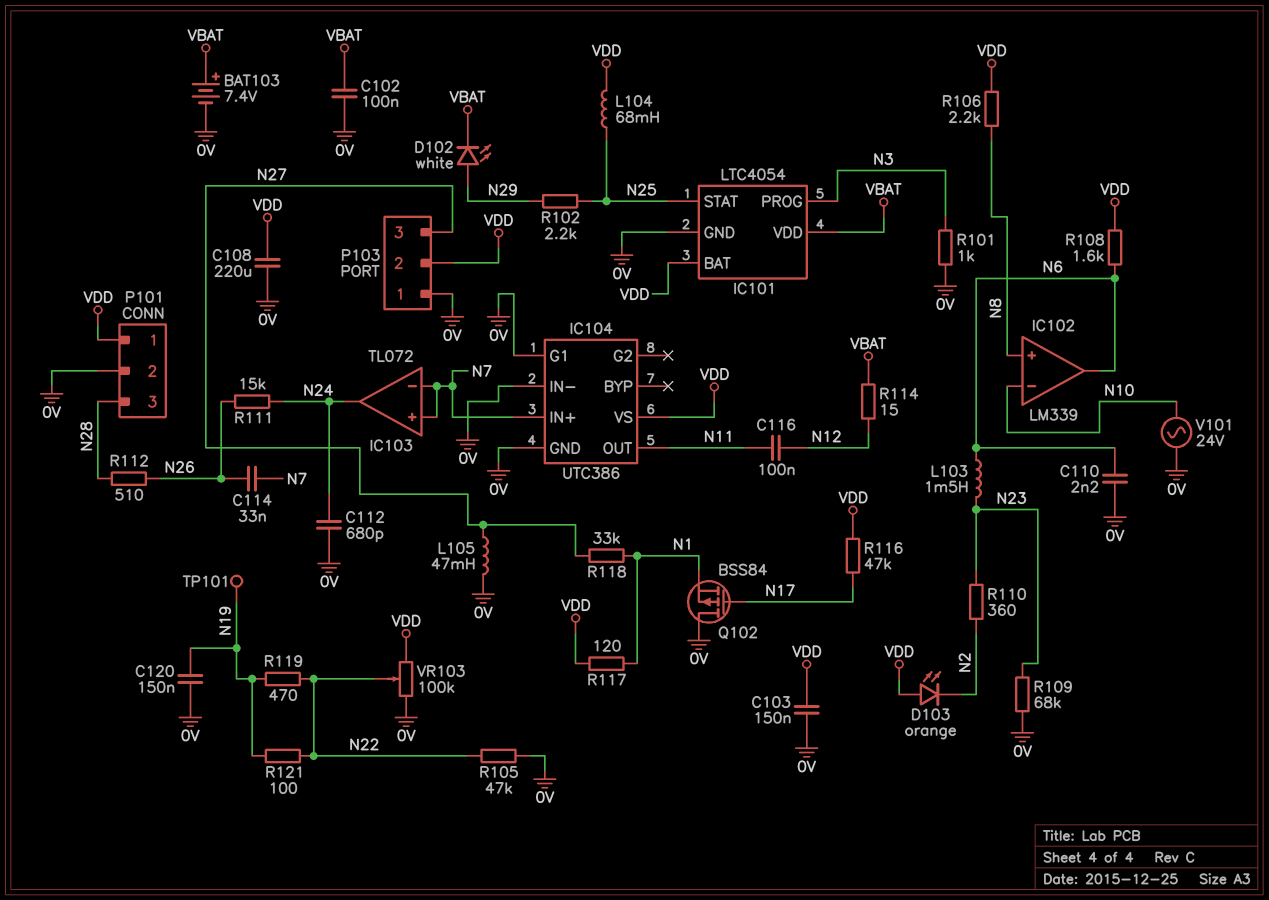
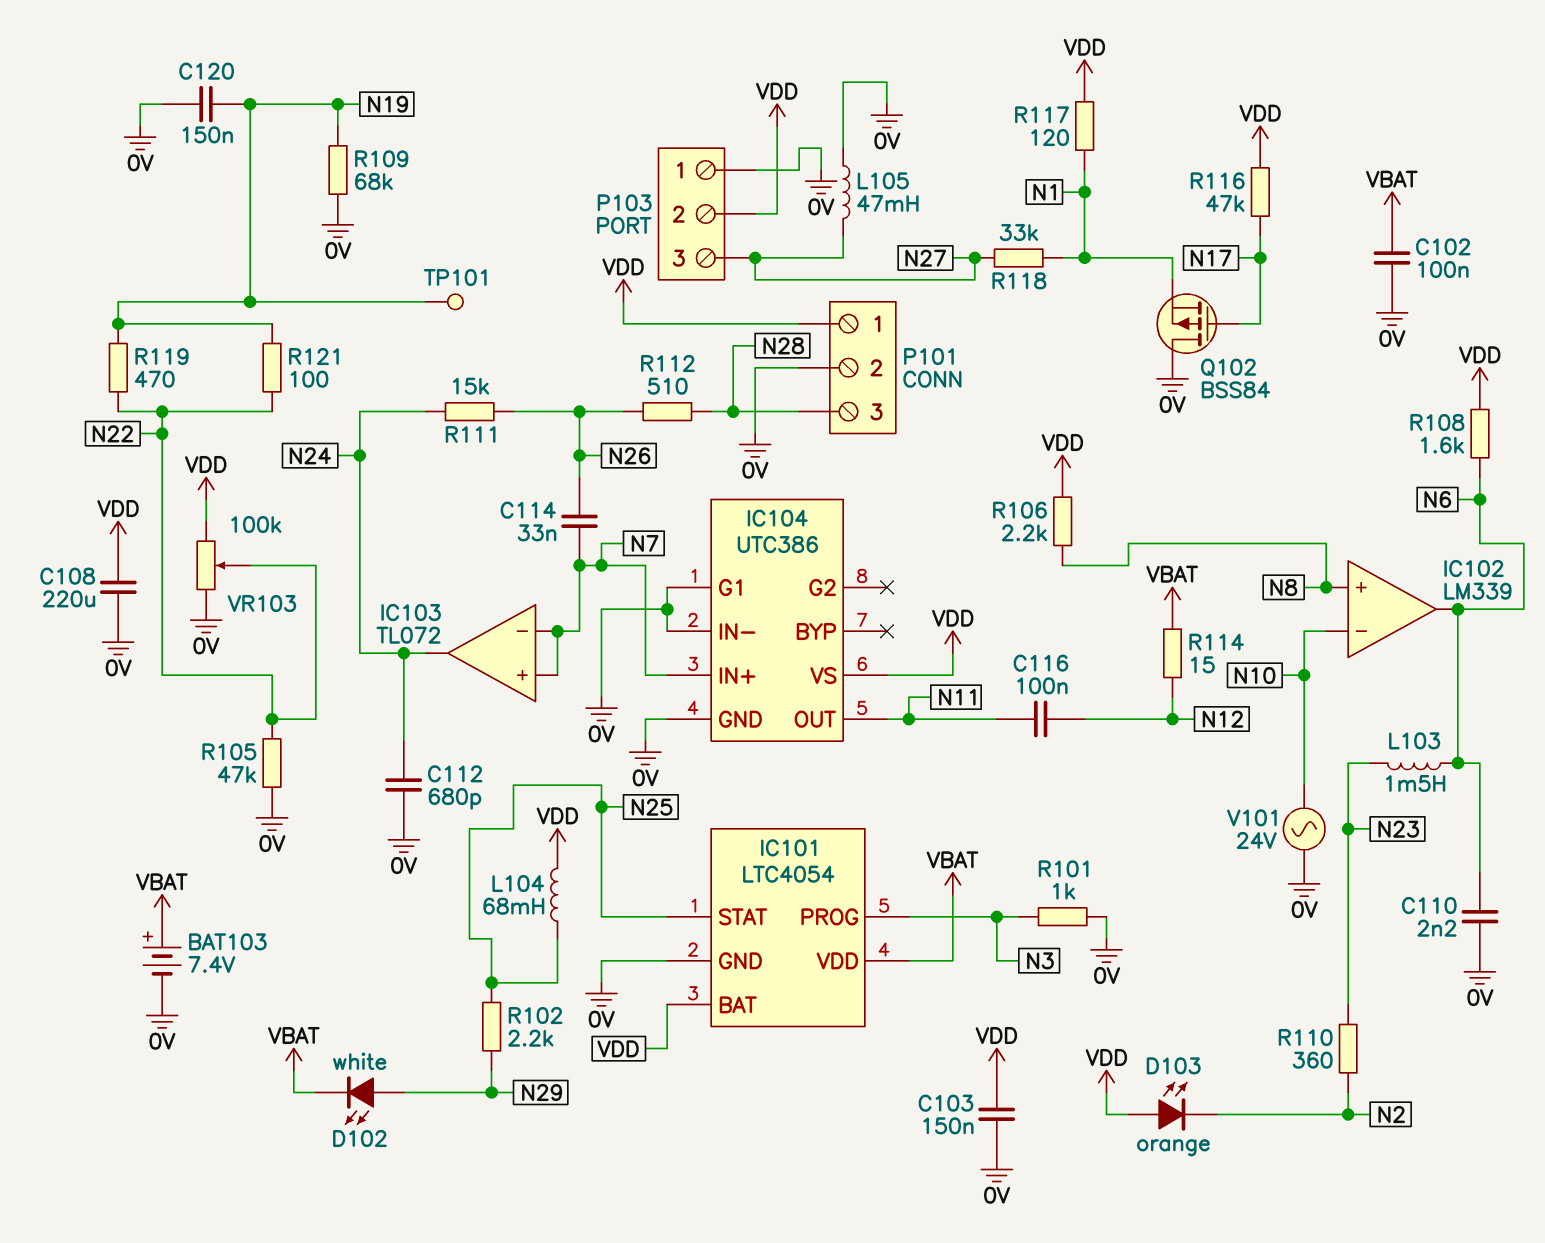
R109: 68k (0V, N23) -> 68k (0V, N19)

